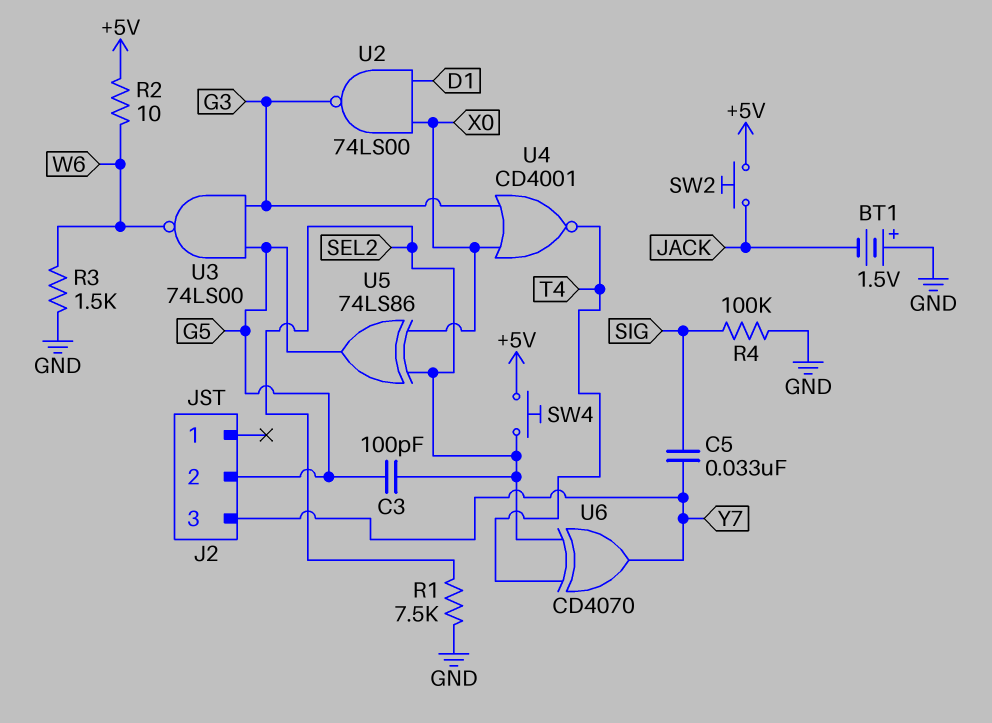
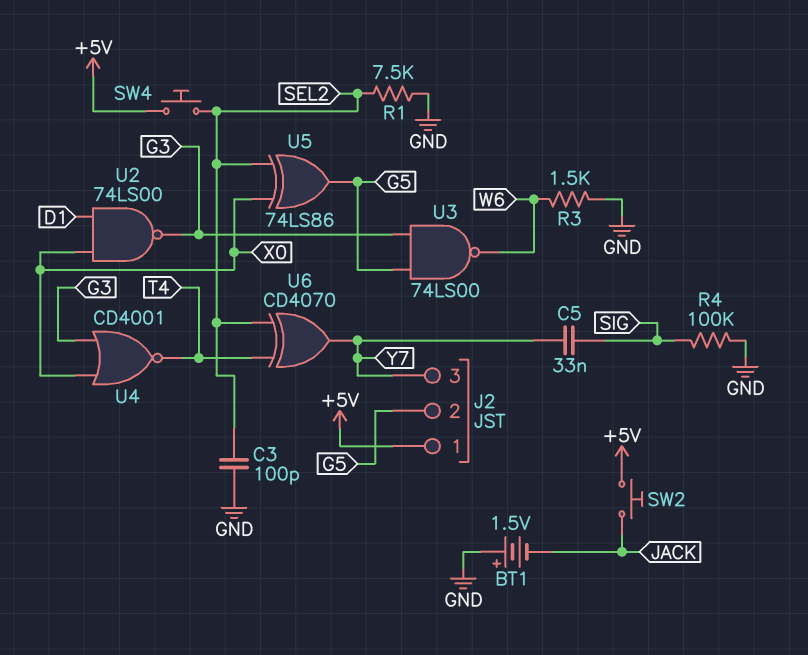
C3: 100pF (G5, SEL2) -> 100pF (GND, SEL2)
J2 pin 1: none -> +5V
R2: 10 (+5V, W6) -> none

